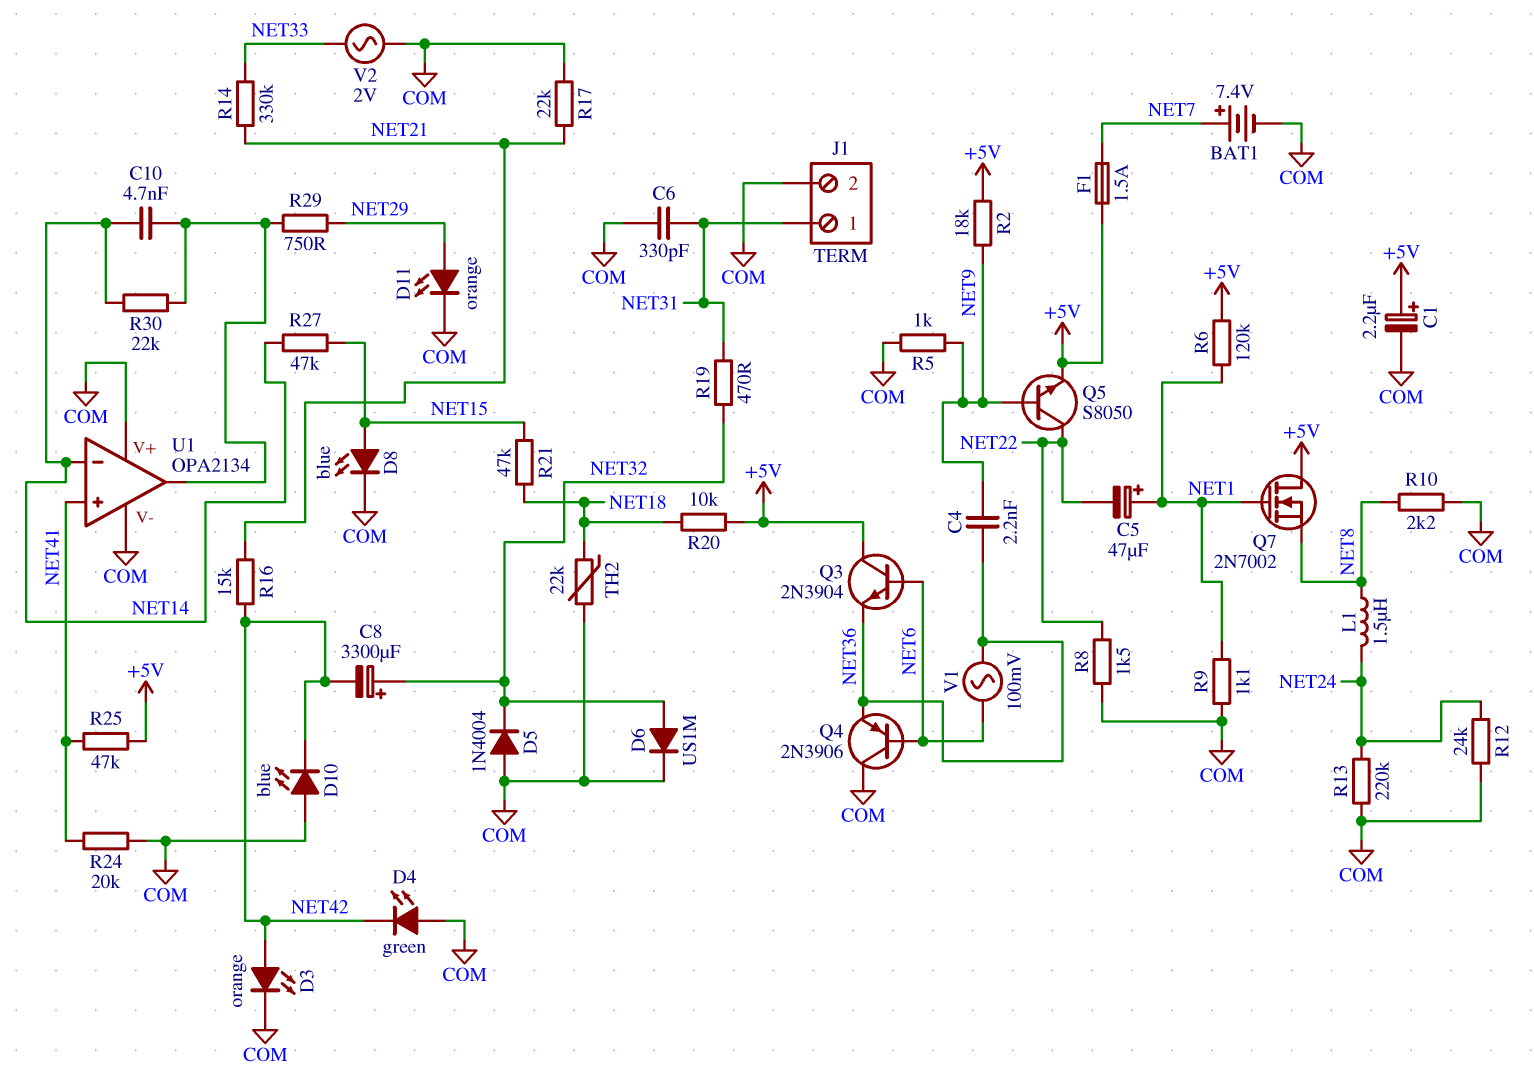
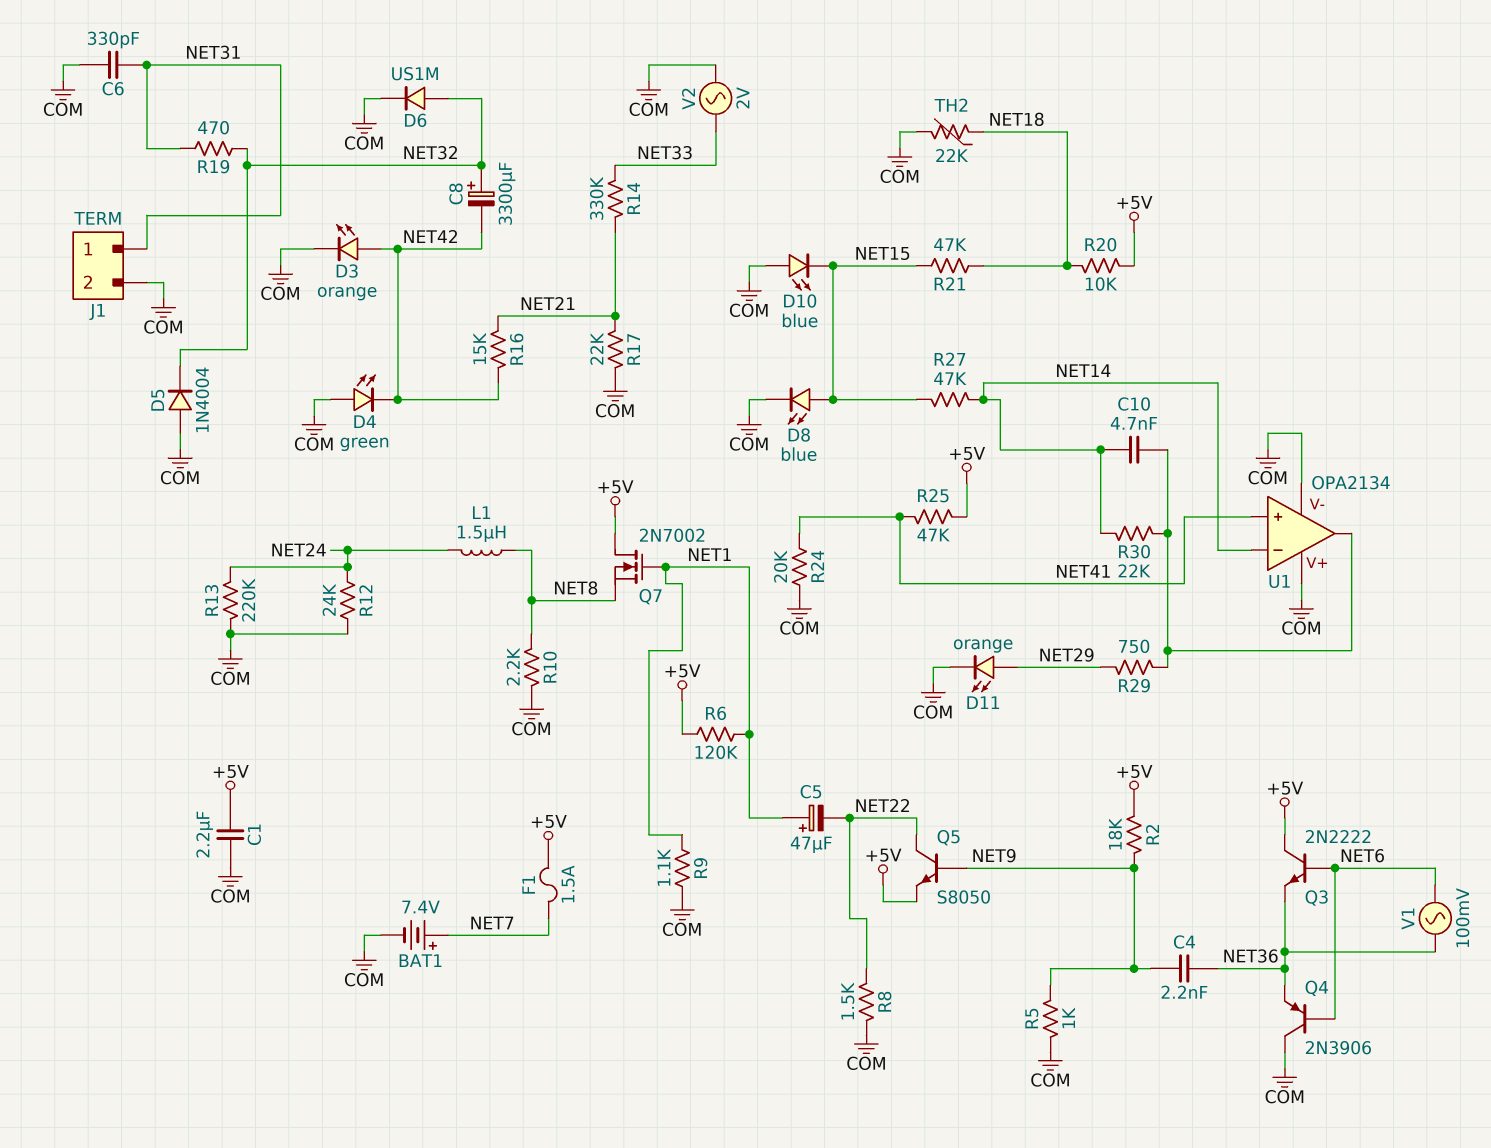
C1: 2.2uF (plus +5V, minus COM) -> 2.2uF (+5V, COM)
D10: LED blue (A COM, K NET42) -> LED blue (A COM, K NET15)
Q3: NPN 2N3904 (B NET6, C +5V, E NET36) -> NPN 2N2222 (B NET6, C +5V, E NET36)

